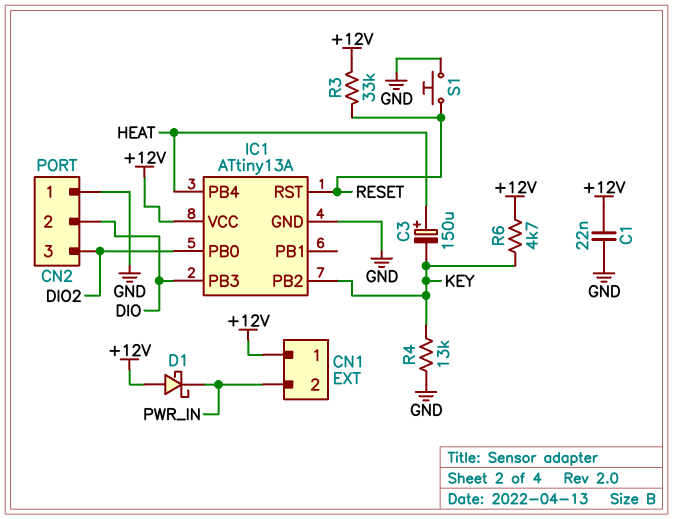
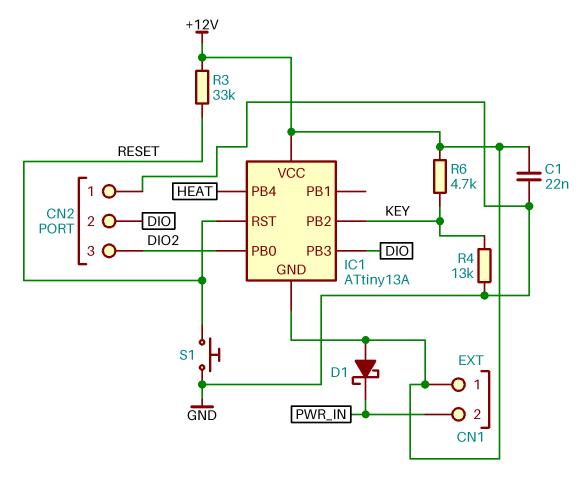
C3: 150uF (plus HEAT, minus KEY) -> none
IC1 pin GND: GND -> +12V

